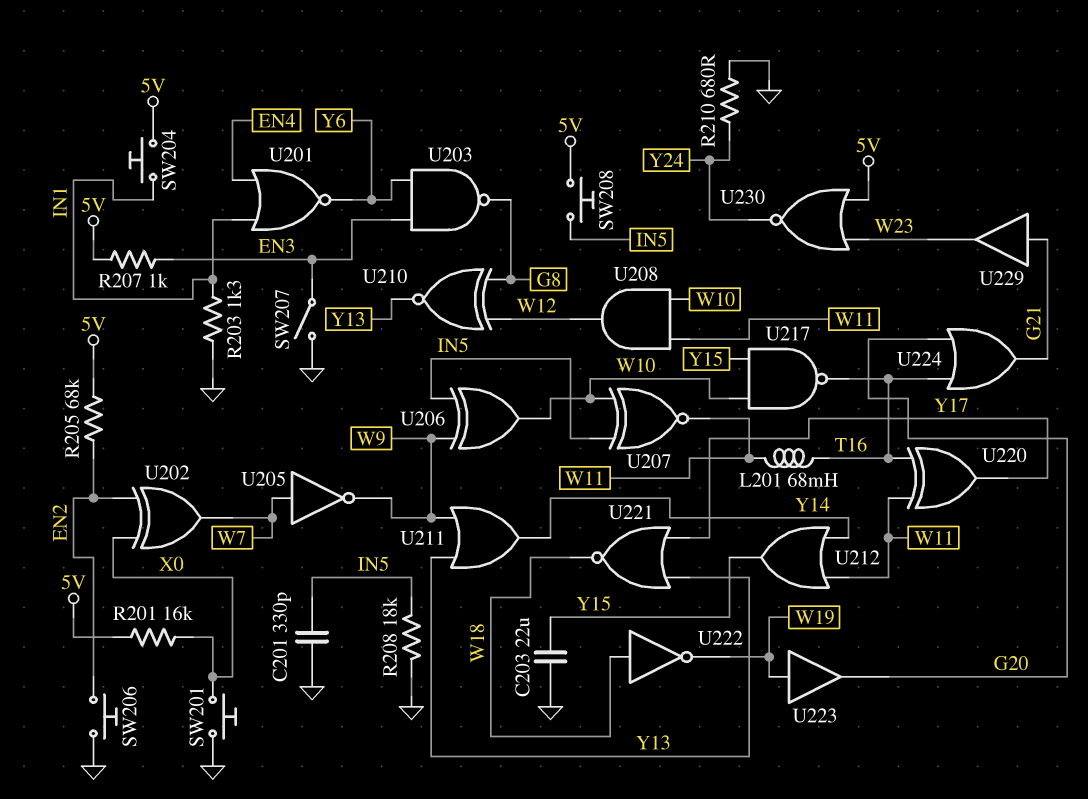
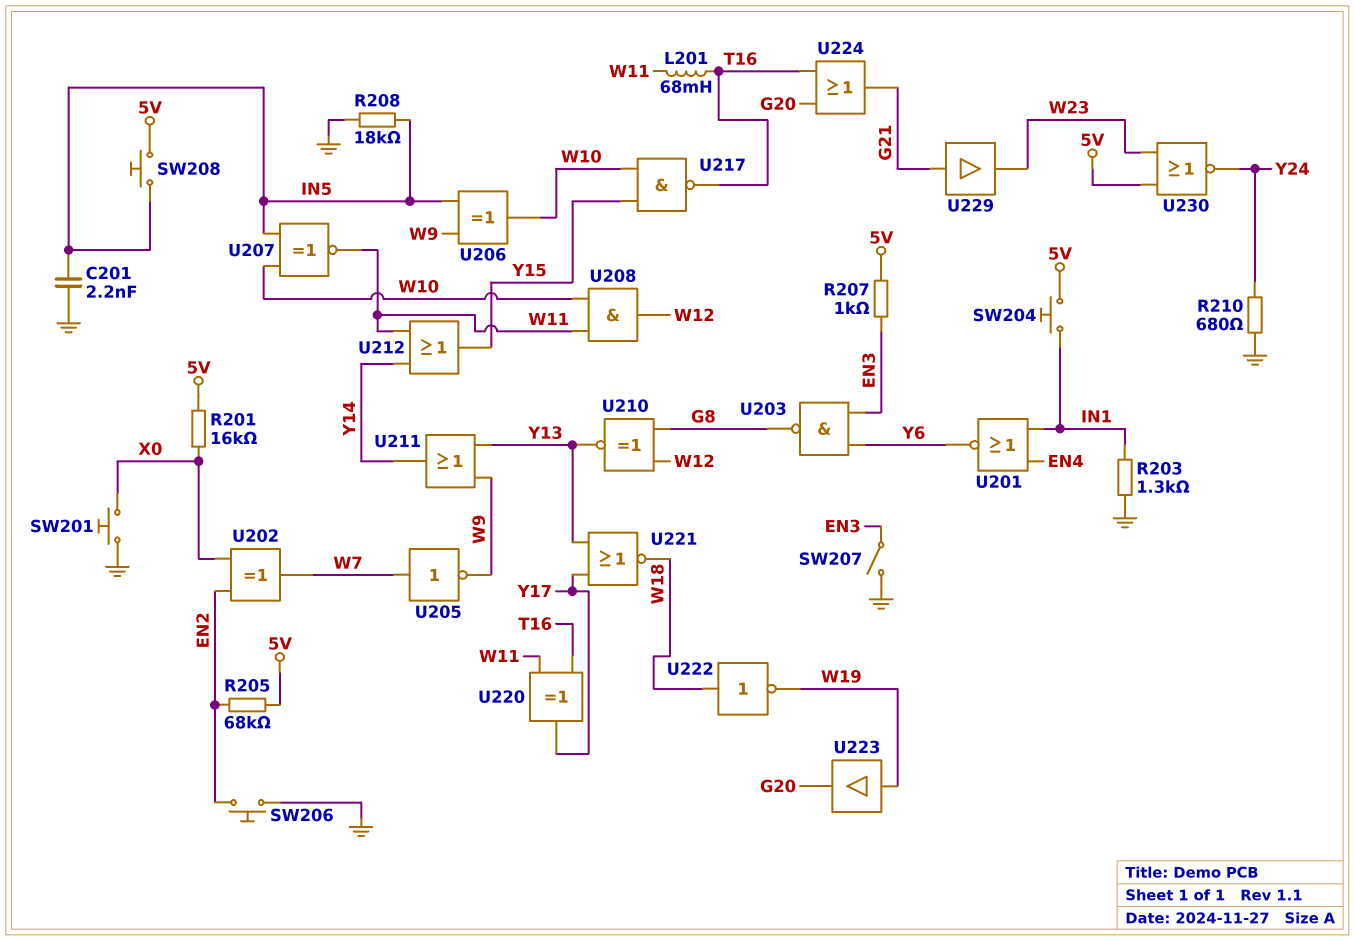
C201: 330pF (GND, IN5) -> 2.2nF (GND, IN5)
C203: 22uF (GND, Y15) -> none

